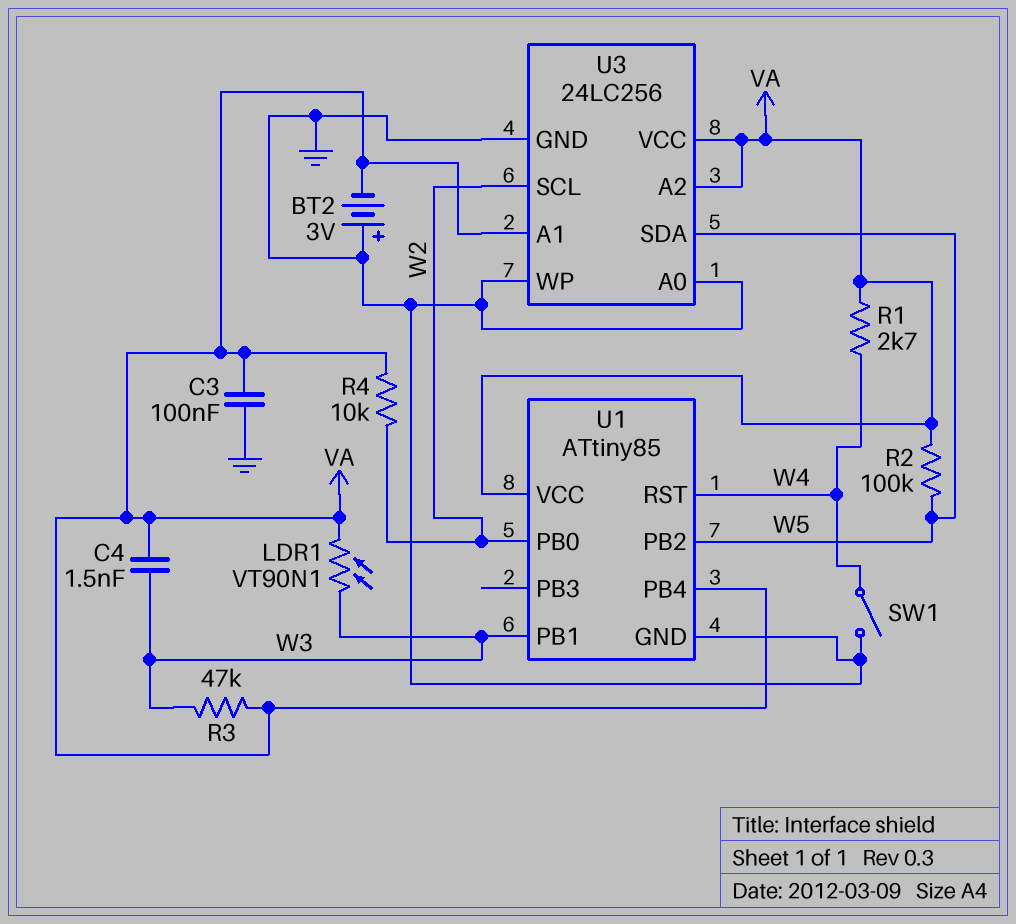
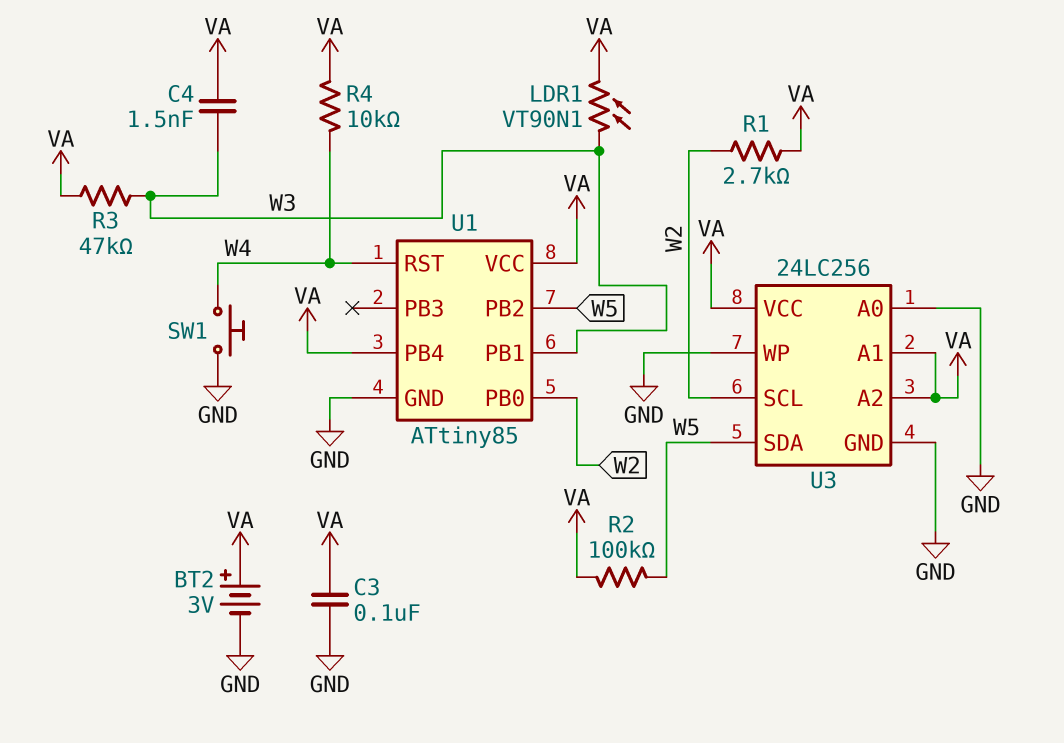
BT2: 3V (plus GND, minus VA) -> 3V (plus VA, minus GND)
R1: 2.7k (VA, W4) -> 2.7k (VA, W2)
R4: 10k (VA, W2) -> 10k (VA, W4)
SW1: switch (GND, W4) -> button (GND, W4)

